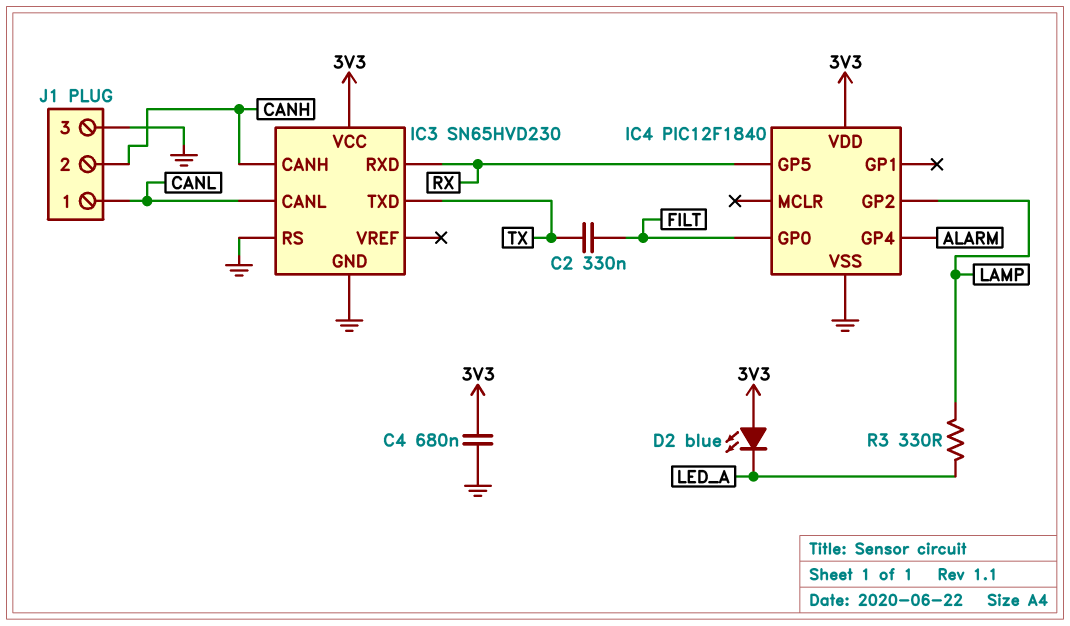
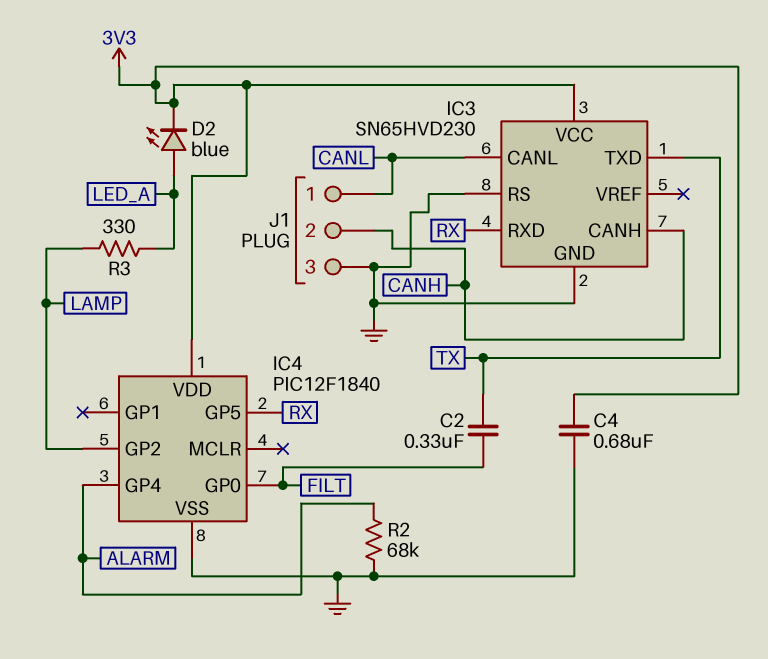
D2: LED blue (A 3V3, K LED_A) -> LED blue (A LED_A, K 3V3)
R2: none -> 68k (ALARM, GND)

